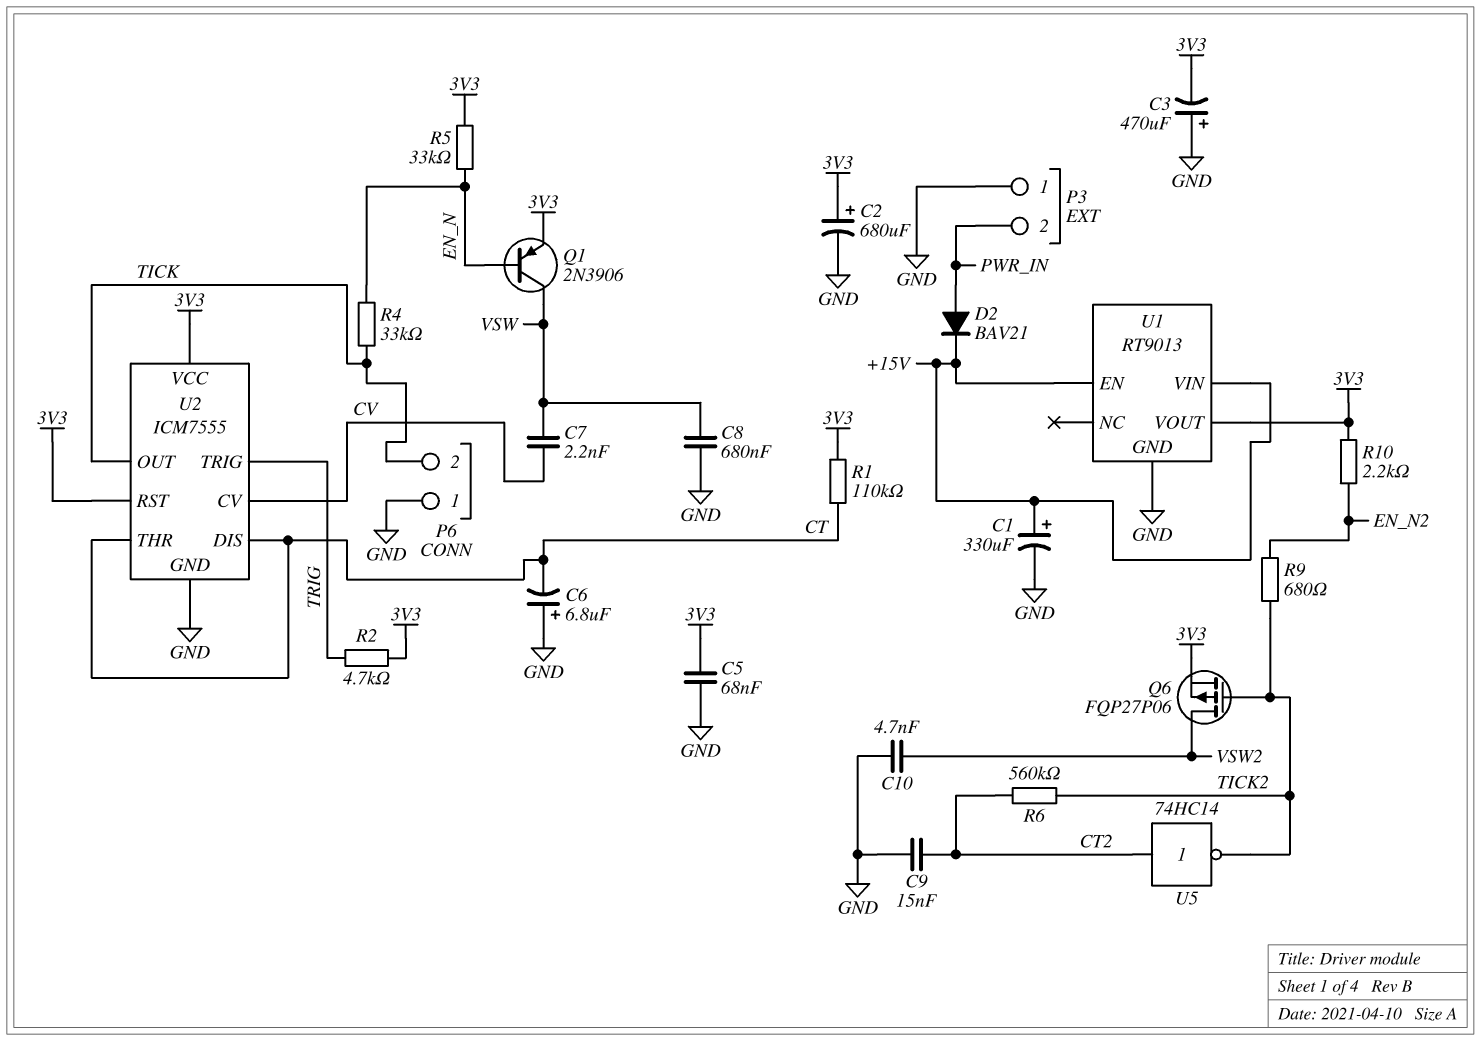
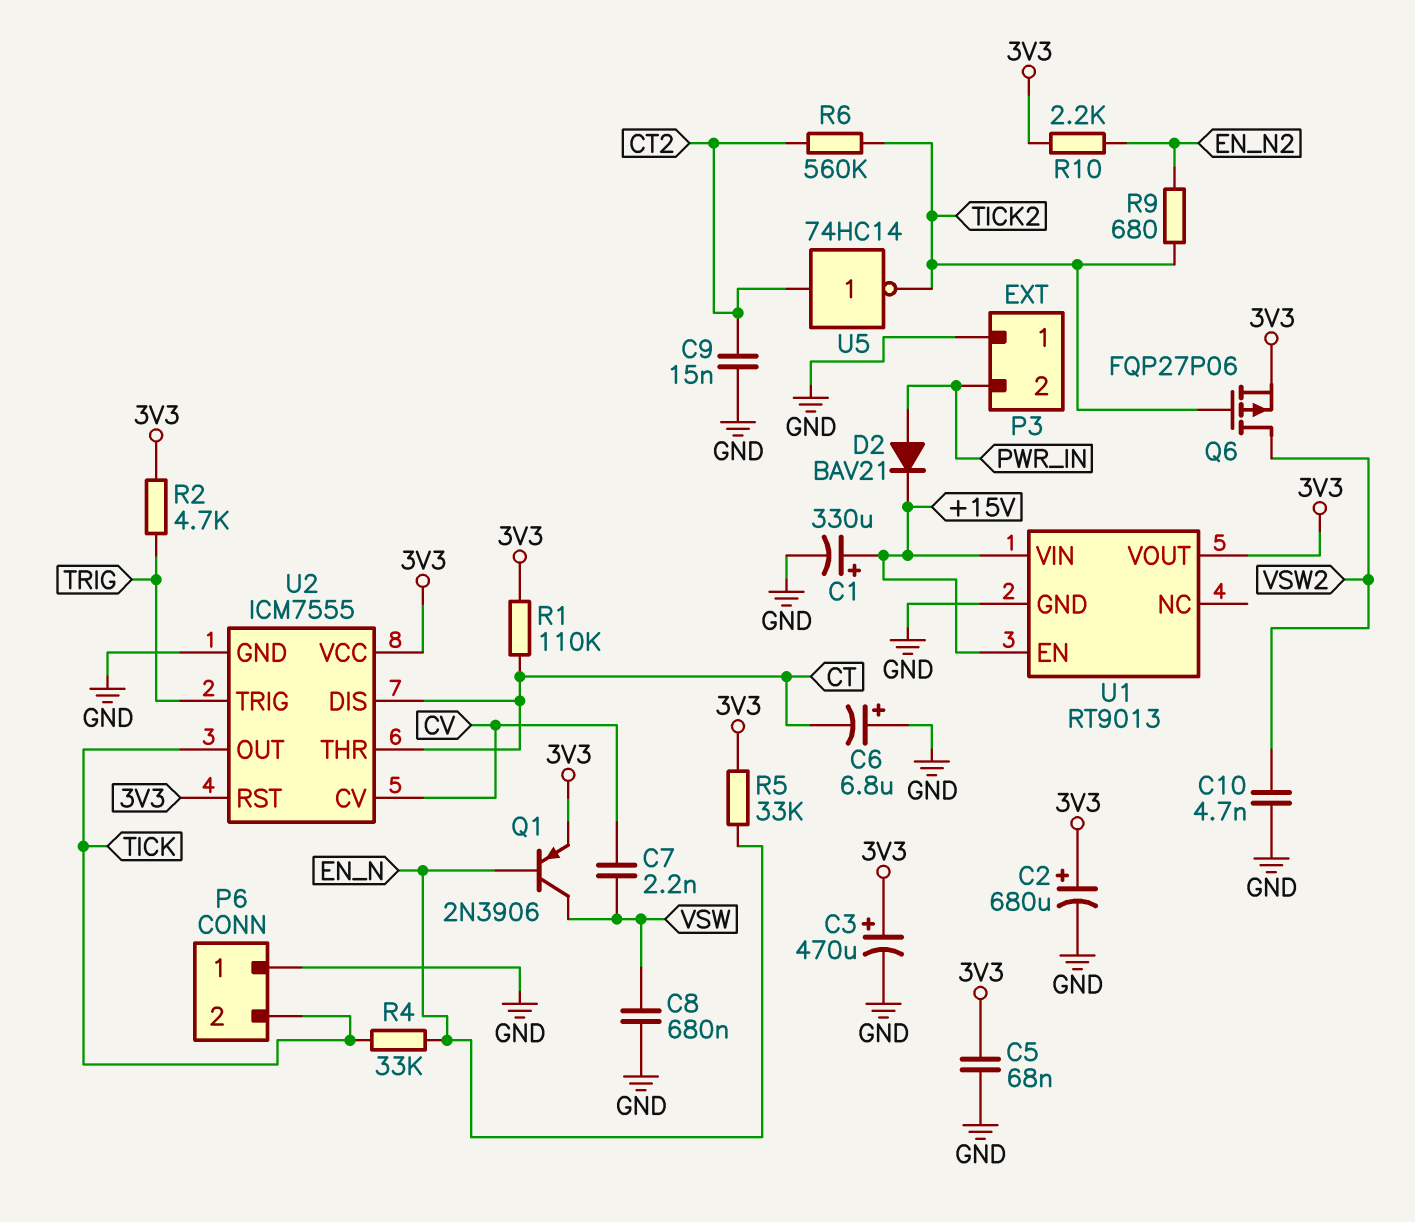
C3: 470uF (plus GND, minus 3V3) -> 470uF (plus 3V3, minus GND)

